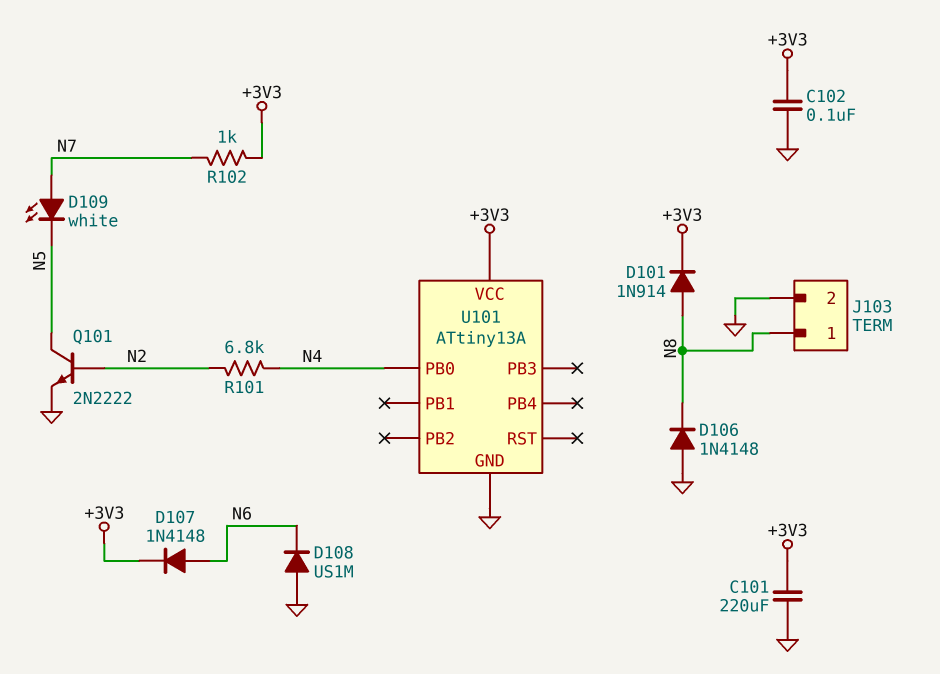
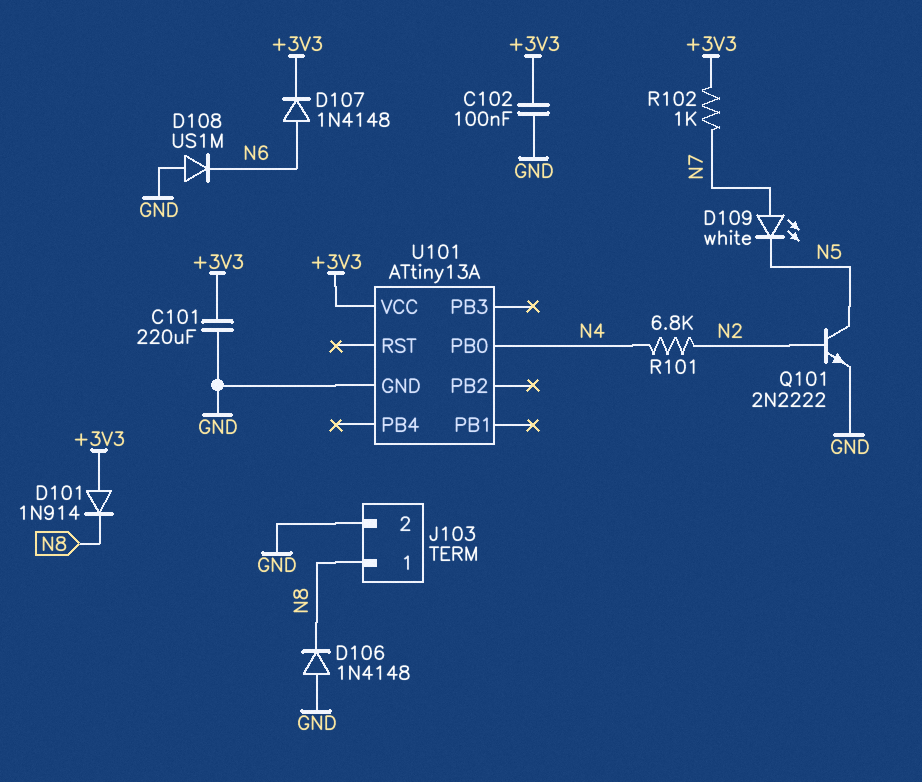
D101: diode 1N914 (A N8, K +3V3) -> diode 1N914 (A +3V3, K N8)

